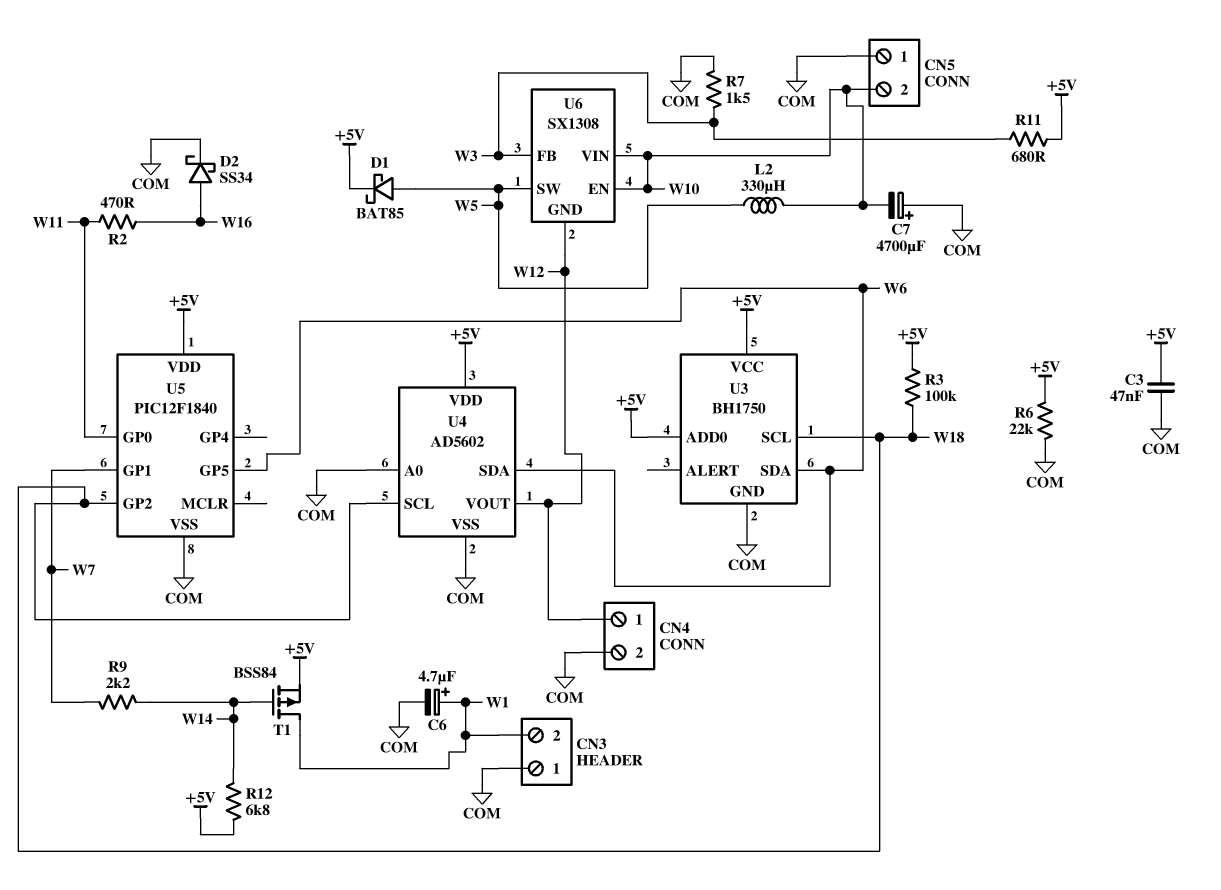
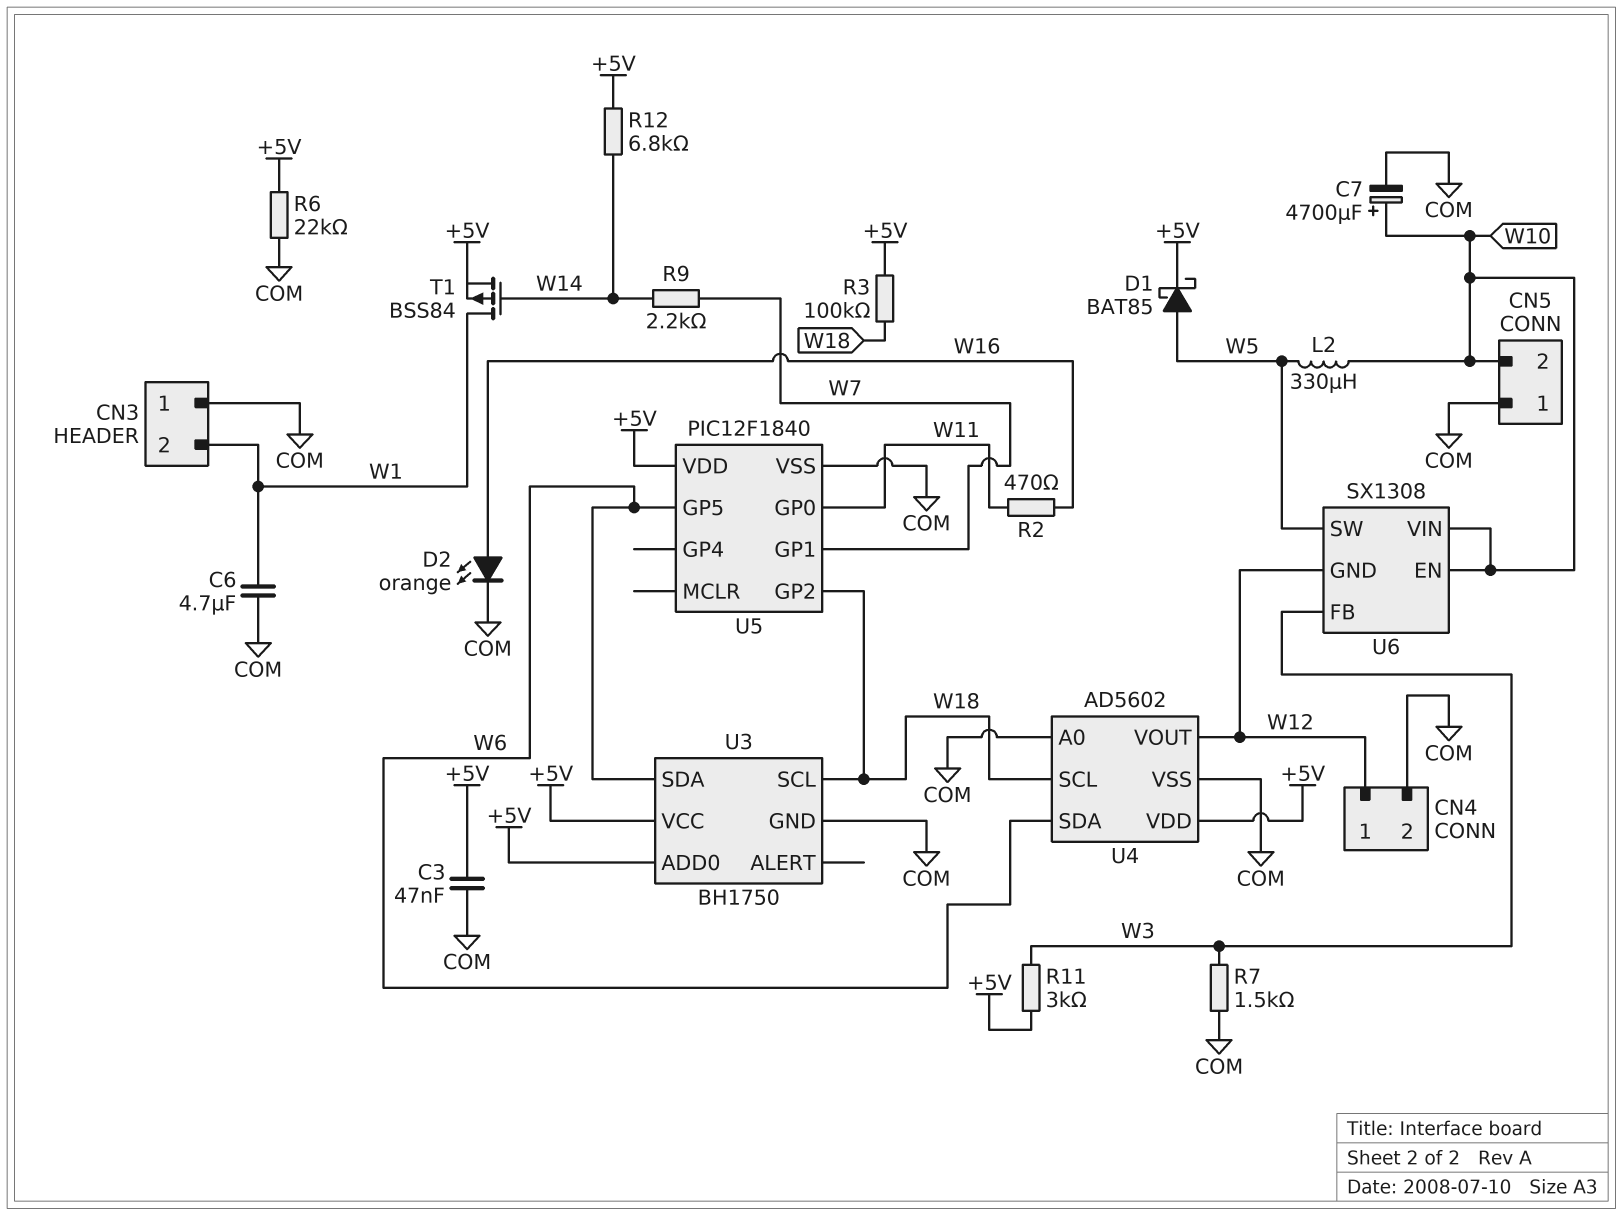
C6: 4.7uF (plus W1, minus COM) -> 4.7uF (COM, W1)
C7: 4700uF (plus COM, minus W10) -> 4700uF (plus W10, minus COM)
D2: schottky SS34 (A W16, K COM) -> LED orange (A W16, K COM)
R11: 680 (+5V, W3) -> 3k (+5V, W3)

